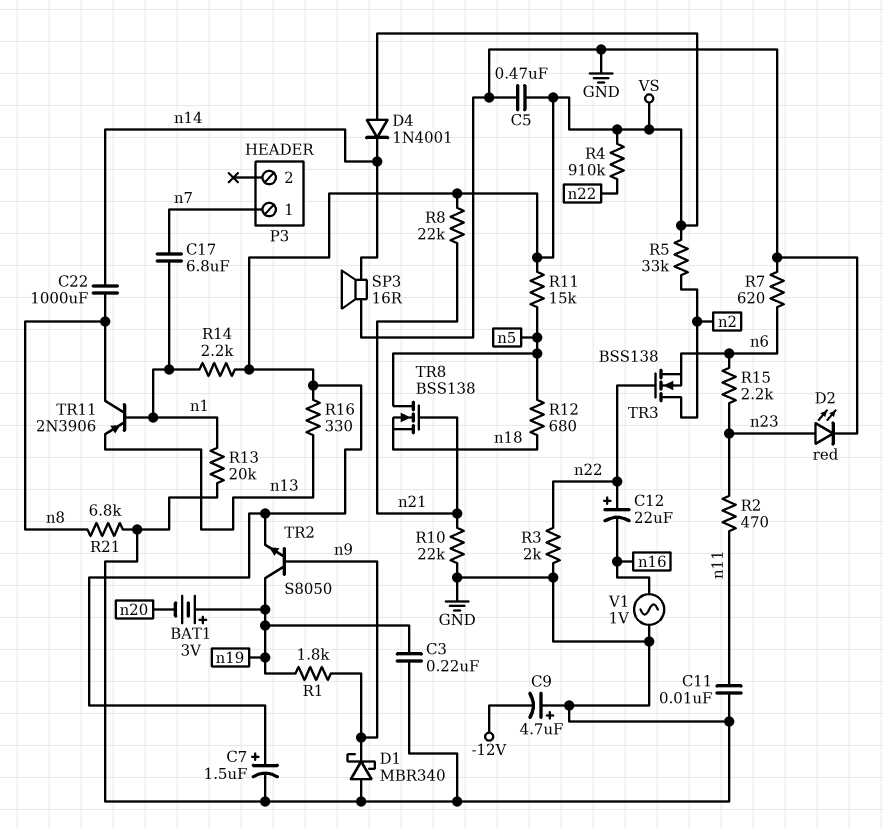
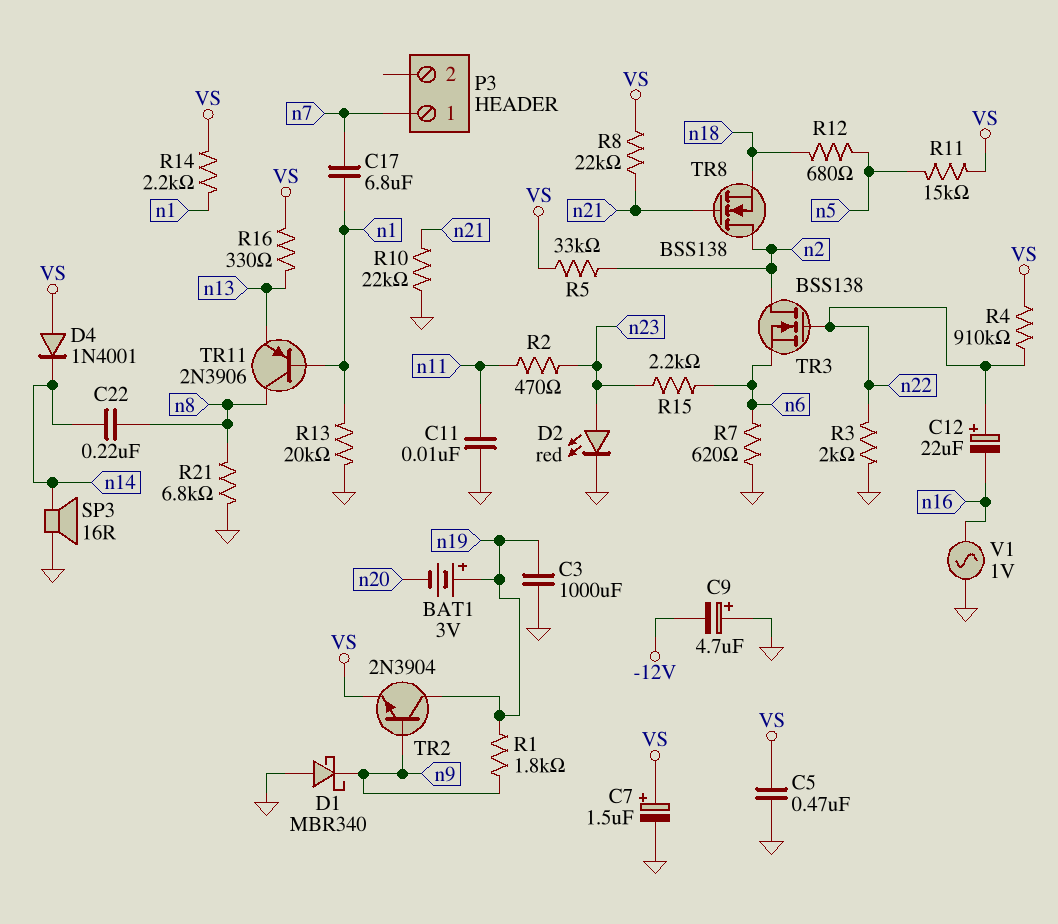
C3: 220nF (GND, n19) -> 1000uF (GND, n19)
C22: 1000uF (n8, n14) -> 220nF (n8, n14)
TR2: NPN S8050 (B n9, C n19, E VS) -> NPN 2N3904 (B n9, C n19, E VS)
TR8: NMOS BSS138 (G n21, D n5, S n18) -> NMOS BSS138 (G n21, D n2, S n18)

